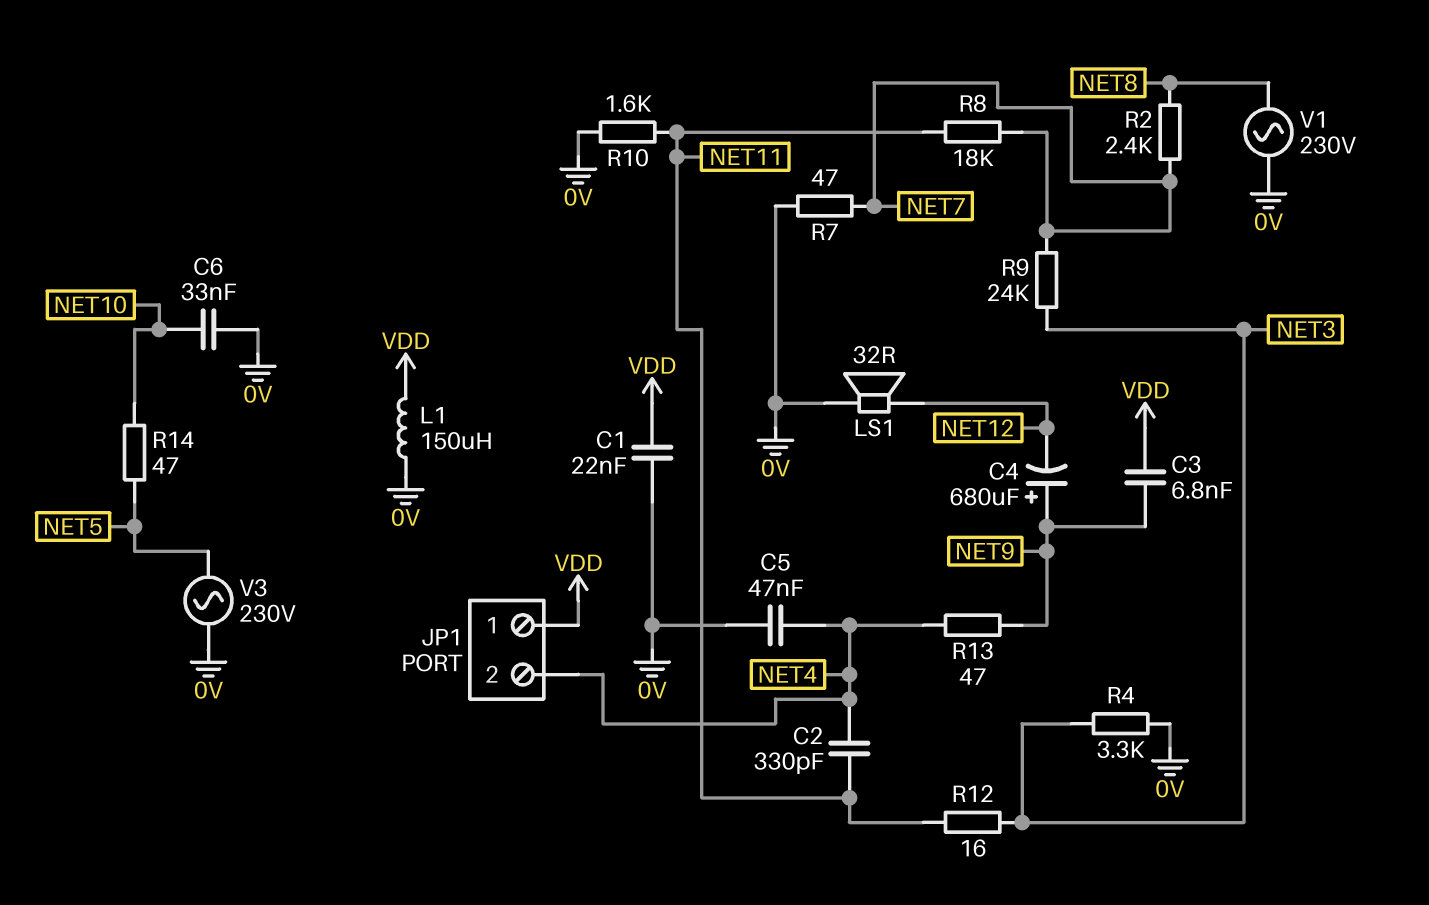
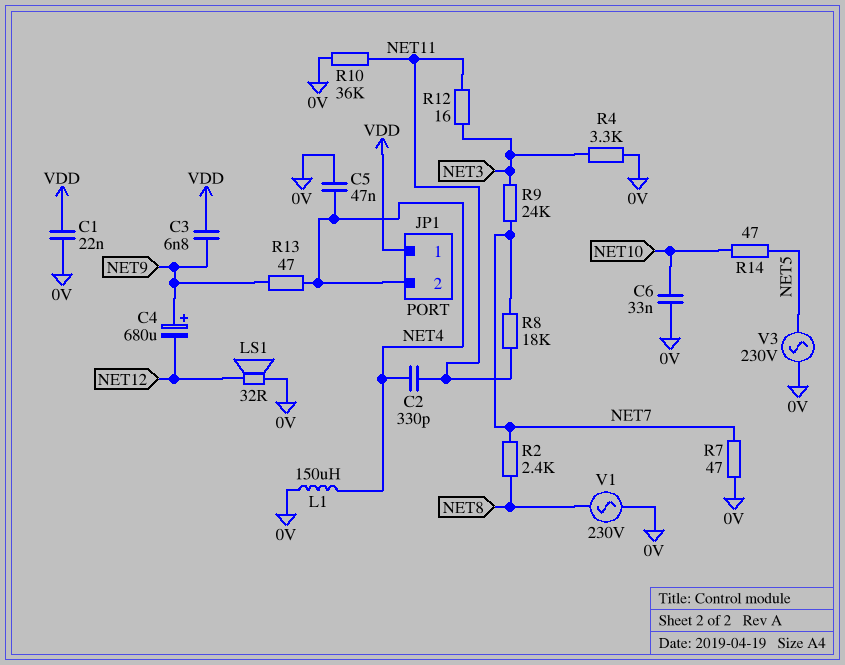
L1: 150uH (0V, VDD) -> 150uH (0V, NET4)
R10: 1.6k (0V, NET11) -> 36k (0V, NET11)

